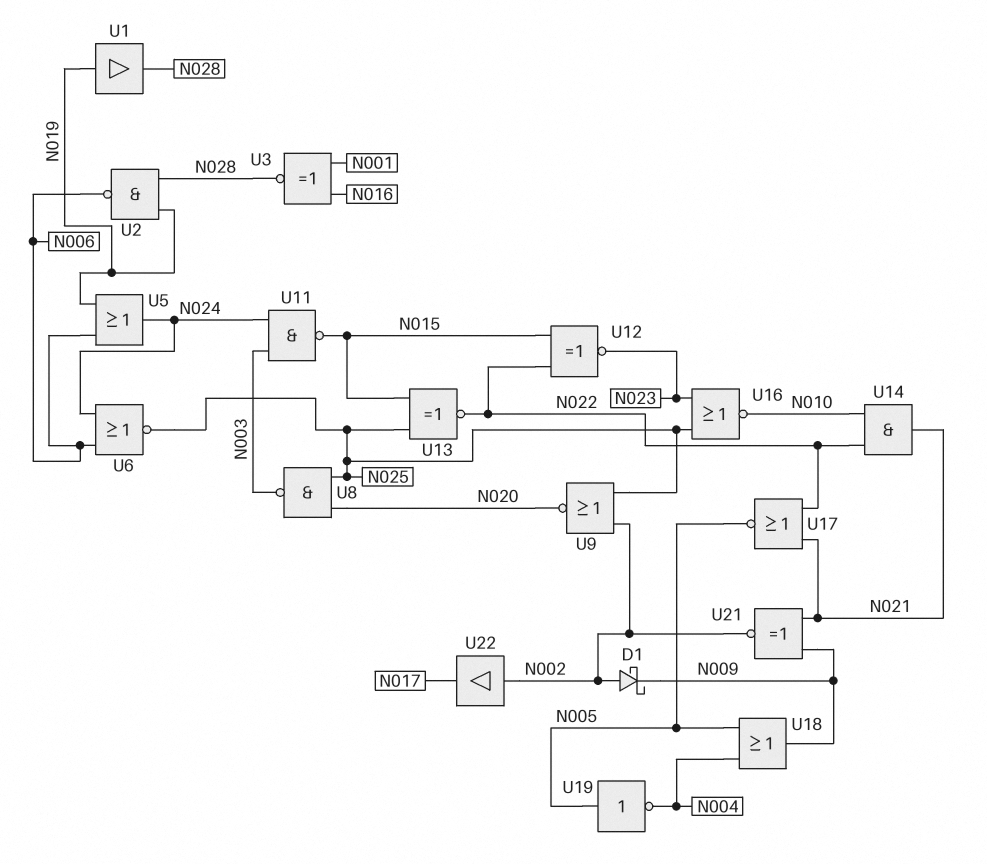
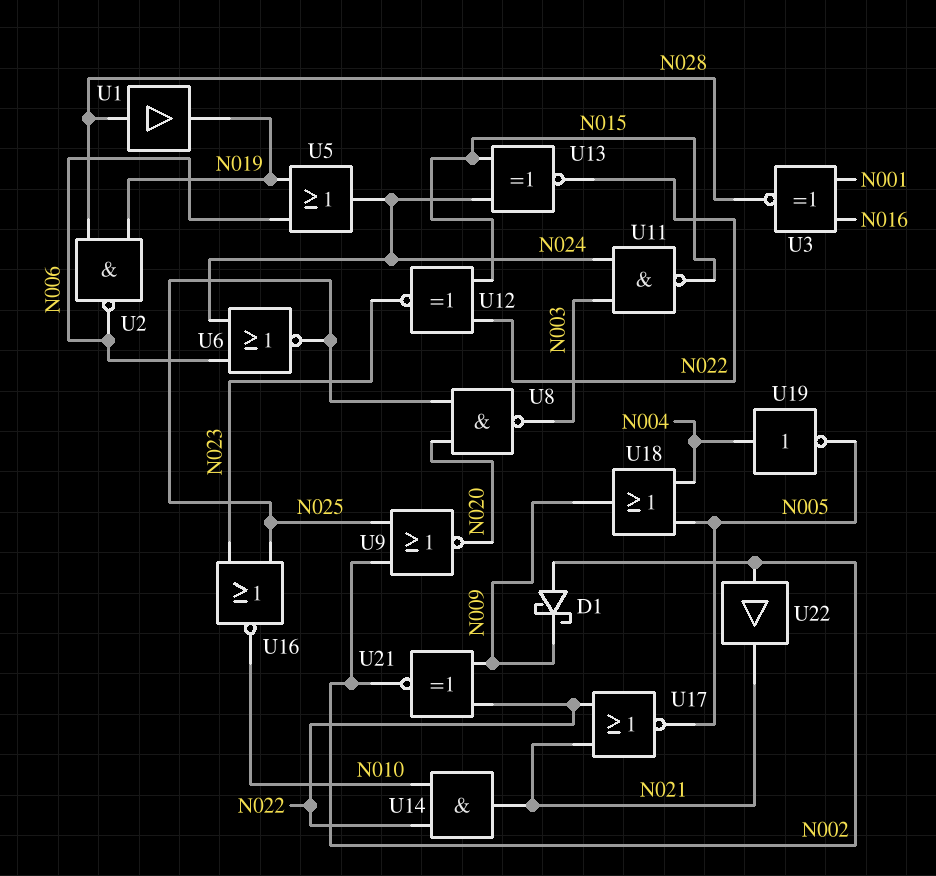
U1: buffer (in N019, out N028) -> buffer (in N028, out N019)
U13: XNOR (in N015, in N025, out N022) -> XNOR (in N015, in N024, out N022)
U19: NOT (in N005, out N004) -> NOT (in N004, out N005)
U21: XNOR (in N009, in N021, out N002) -> XNOR (in N009, in N022, out N002)
U22: buffer (in N002, out N017) -> buffer (in N002, out N021)

